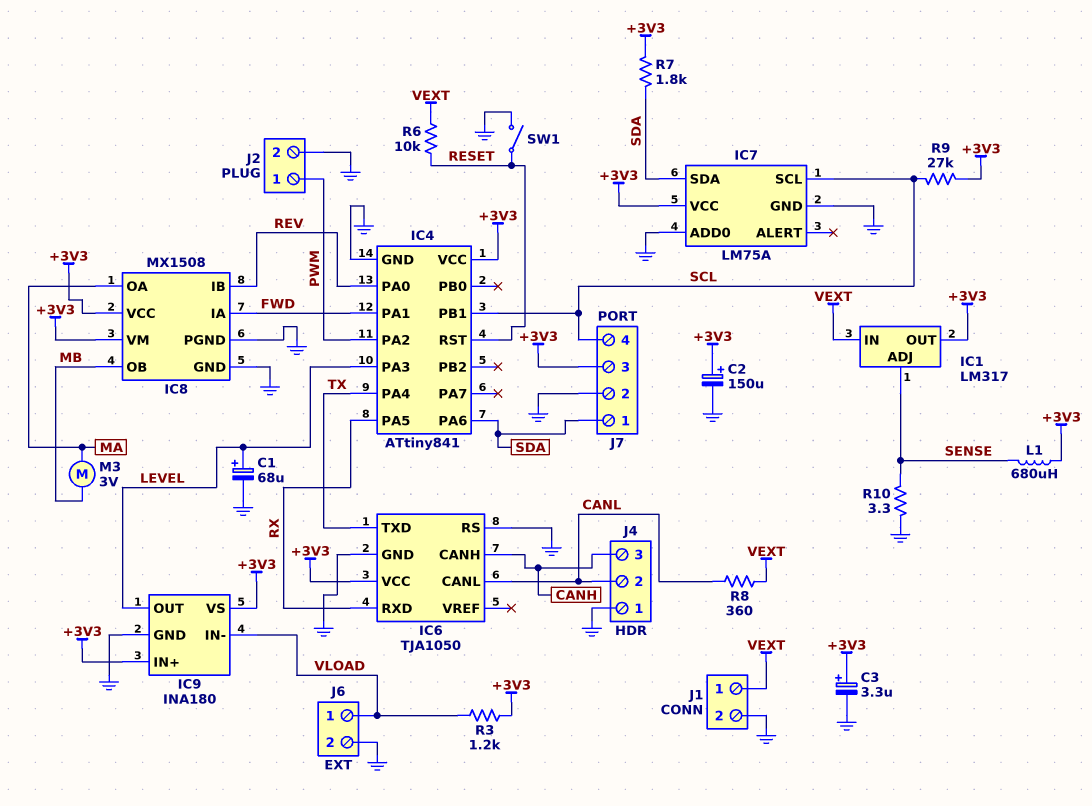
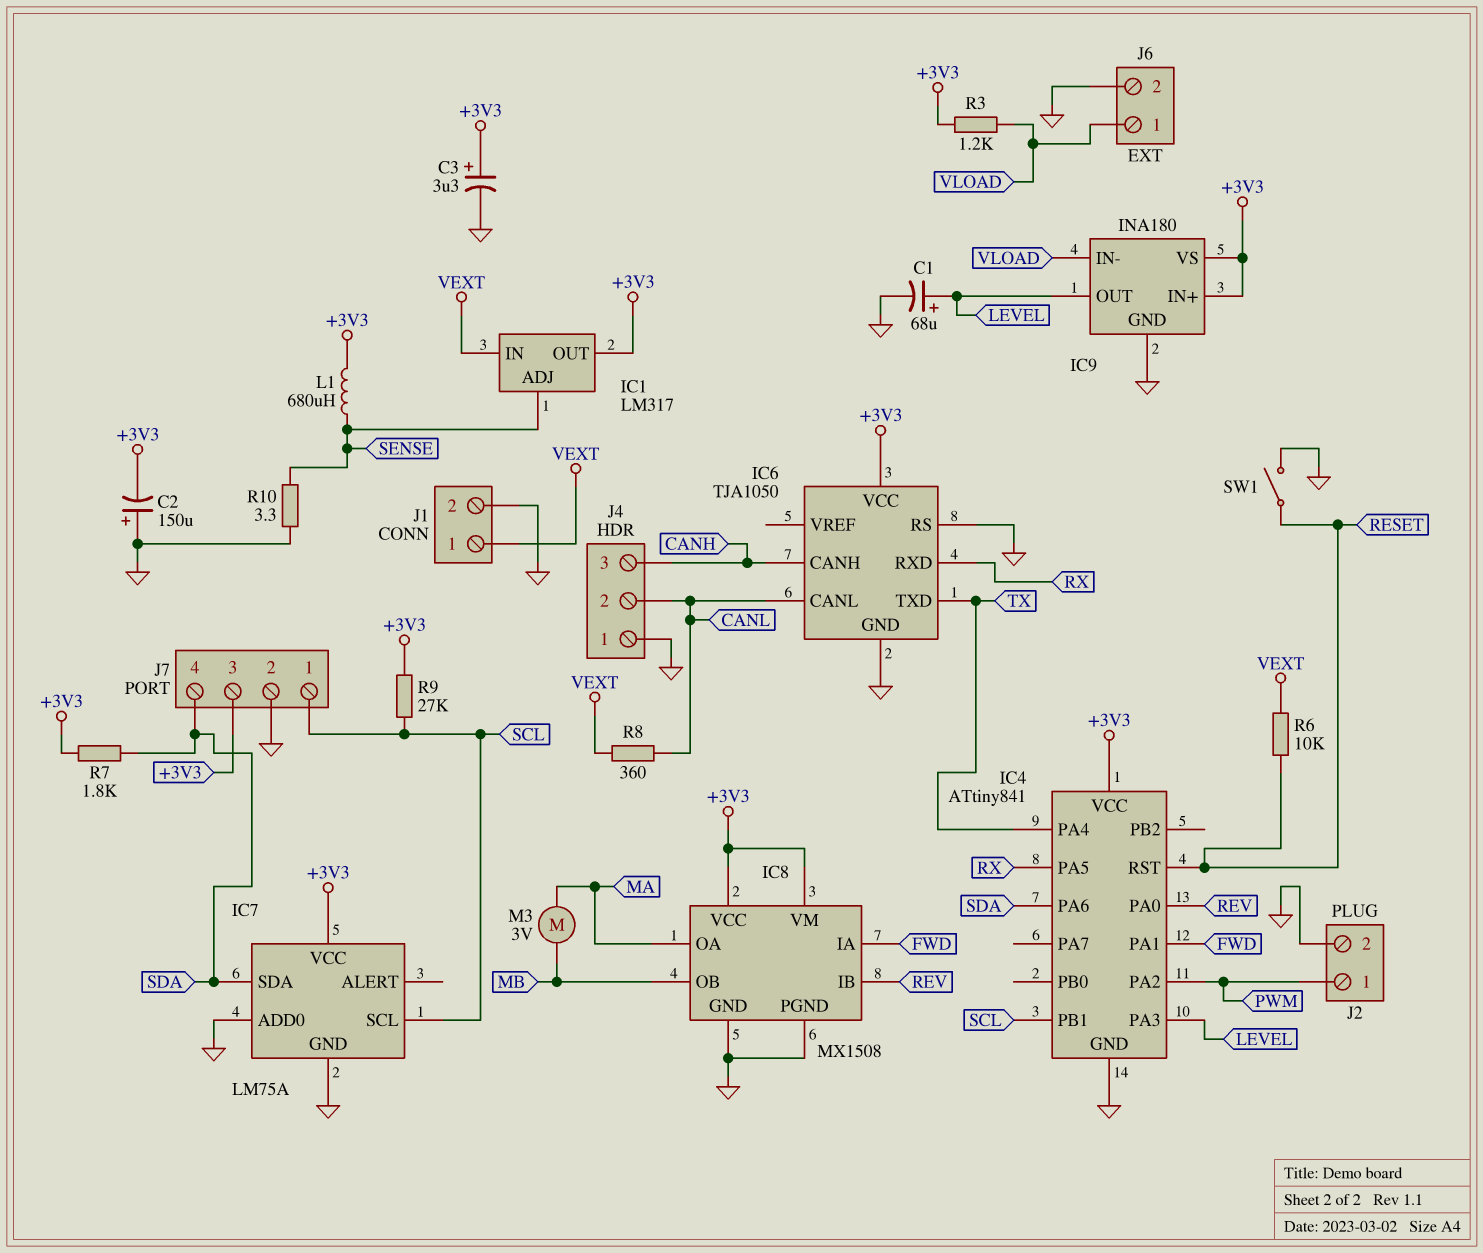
C2: 150uF (plus +3V3, minus GND) -> 150uF (plus GND, minus +3V3)
J7 pin 1: SDA -> SCL
J7 pin 4: SCL -> SDA

